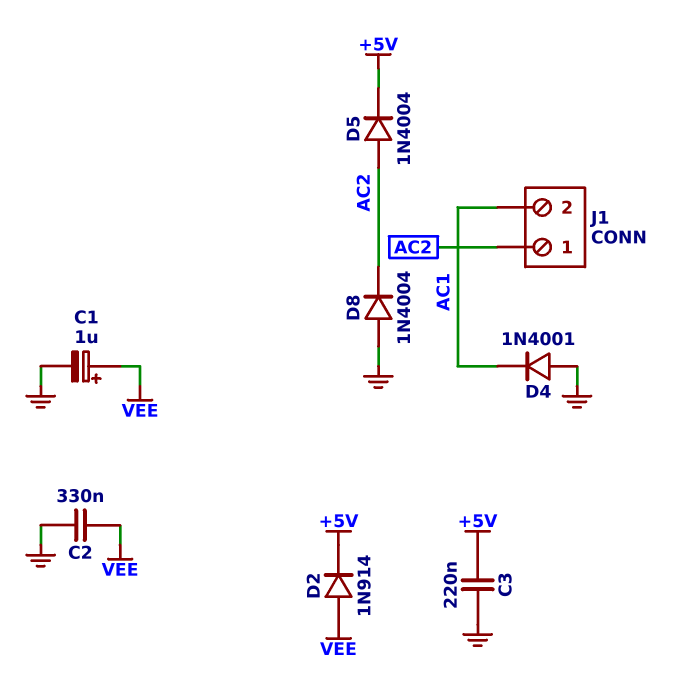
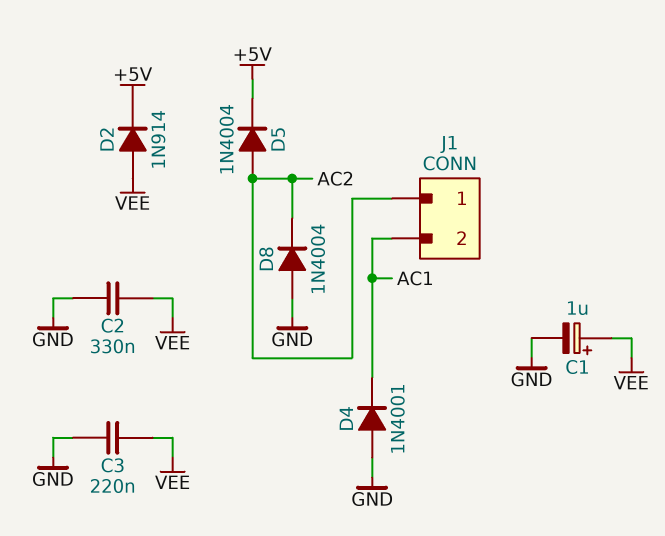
C3: 220nF (+5V, GND) -> 220nF (GND, VEE)

